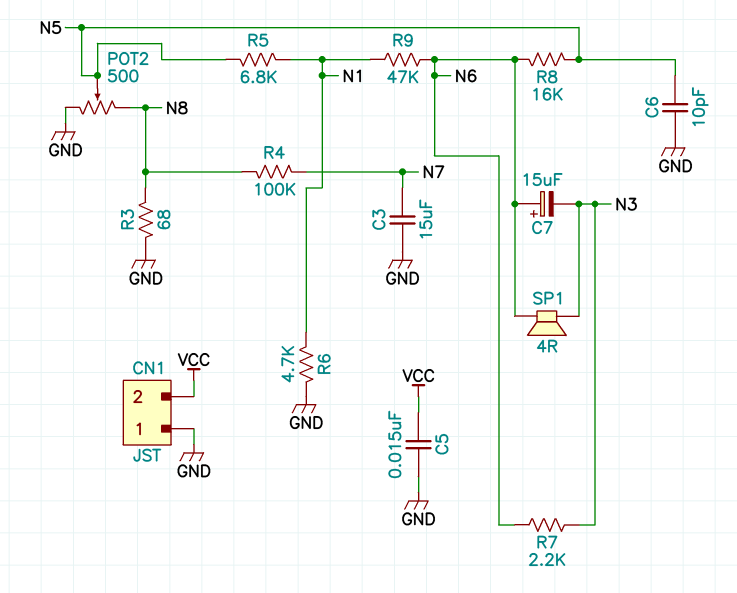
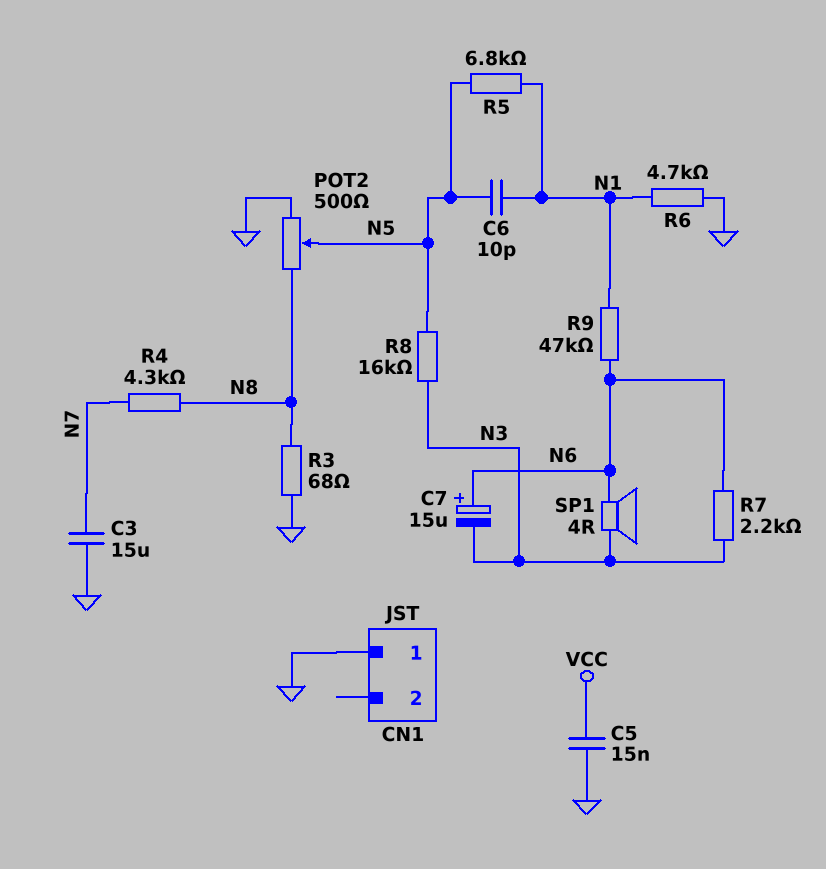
C6: 10pF (GND, N5) -> 10pF (N1, N5)
CN1 pin 2: VCC -> none
R4: 100k (N7, N8) -> 4.3k (N7, N8)
R8: 16k (N5, N6) -> 16k (N3, N5)

